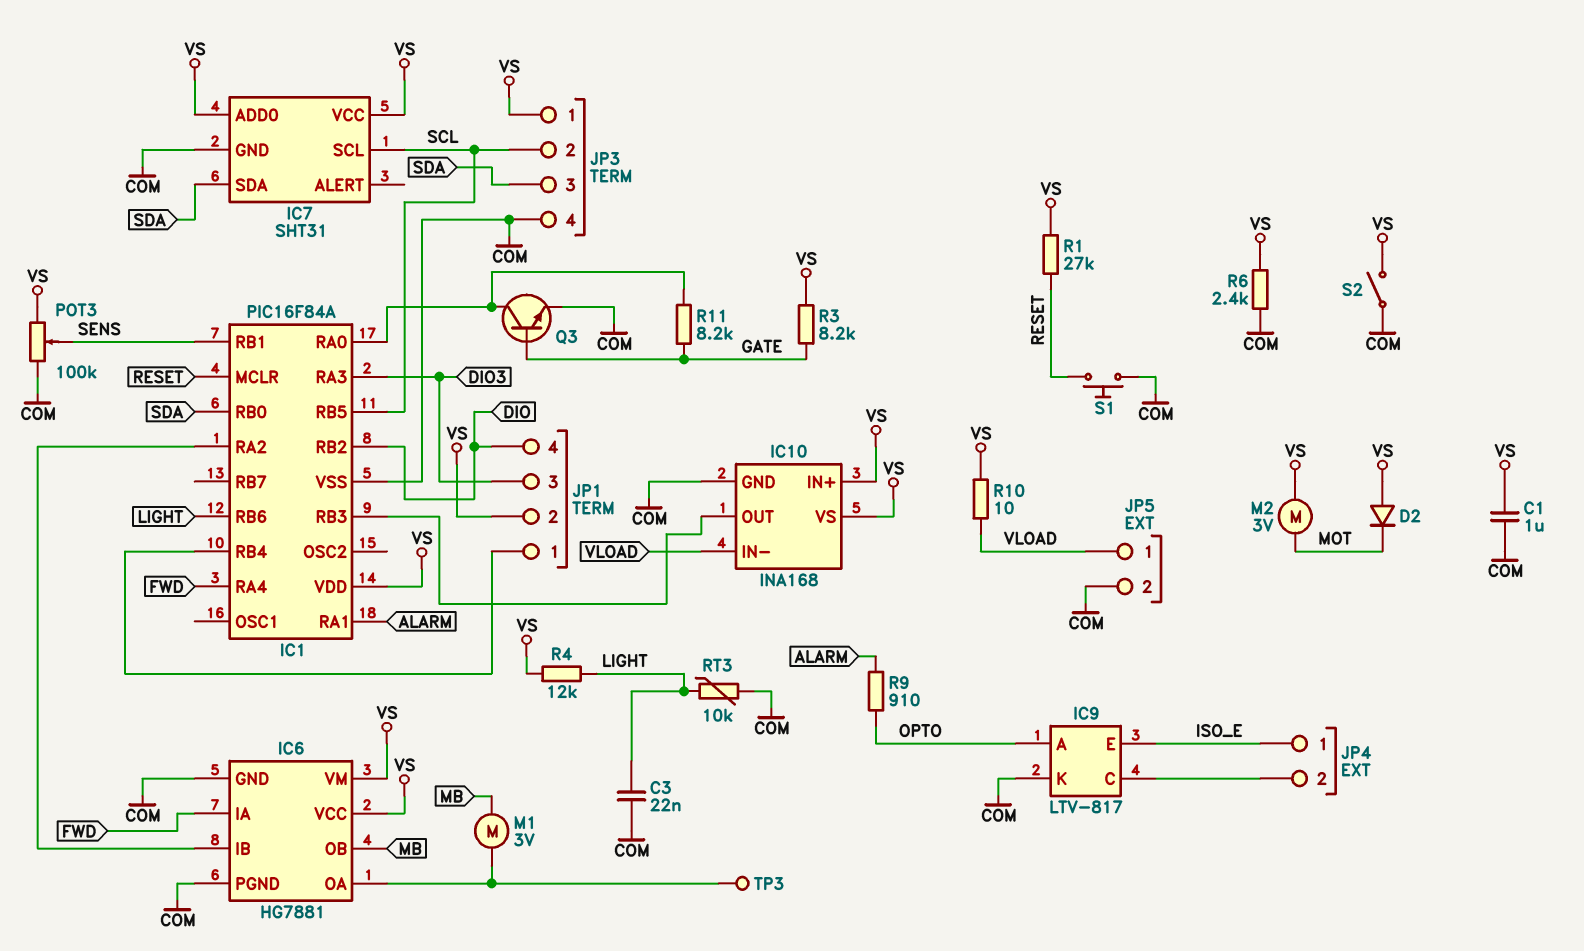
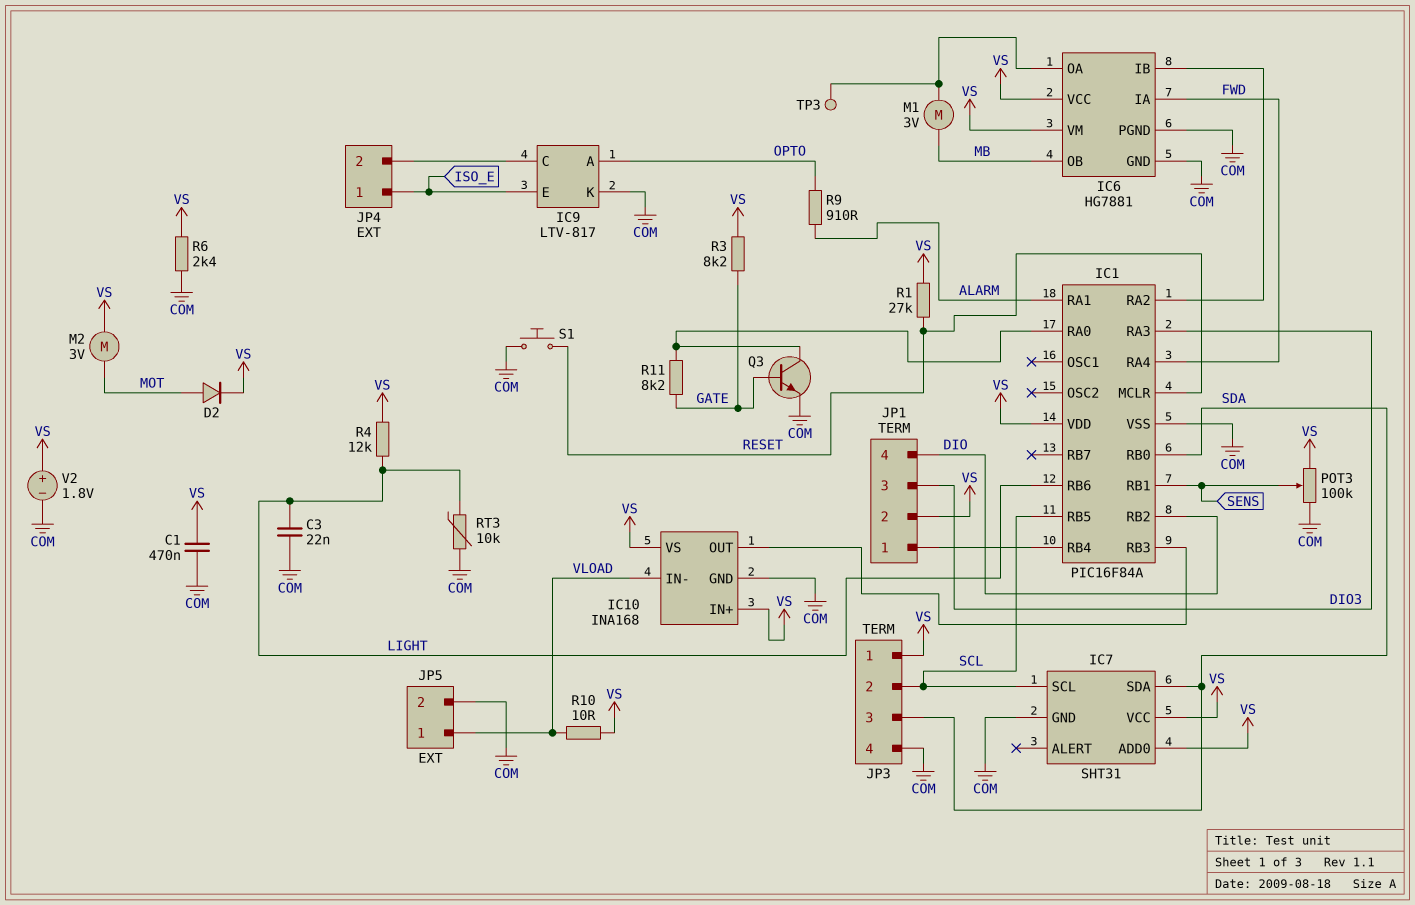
C1: 1uF (COM, VS) -> 470nF (COM, VS)
D2: diode (A VS, K MOT) -> diode (A MOT, K VS)
S2: switch (COM, VS) -> none
V2: none -> 1.8V (plus VS, minus COM)

